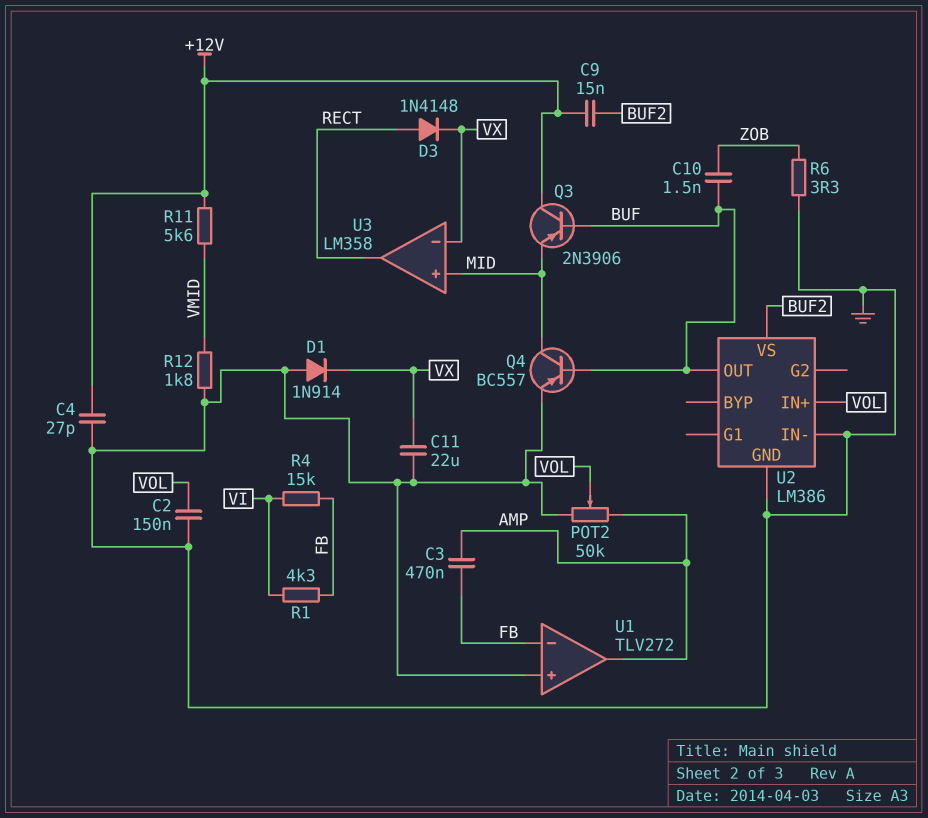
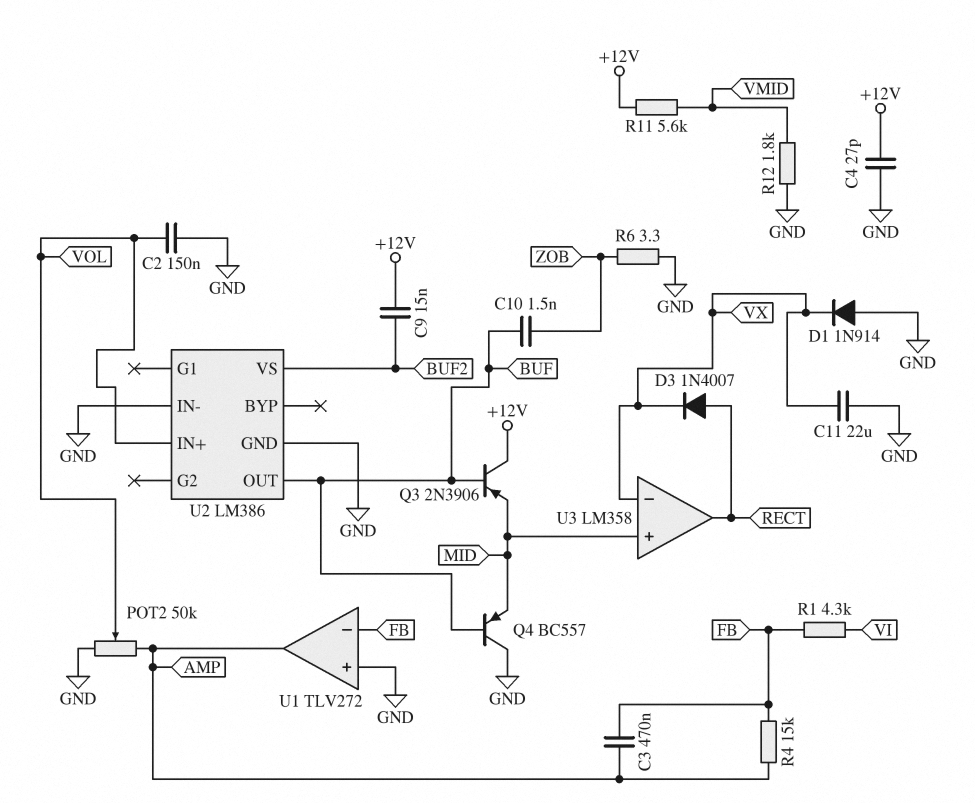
D3: diode 1N4148 (A RECT, K VX) -> diode 1N4007 (A RECT, K VX)
Q4: PNP BC557 (B BUF, C MID, E GND) -> PNP BC557 (B BUF, C GND, E MID)
R4: 15k (FB, VI) -> 15k (AMP, FB)

